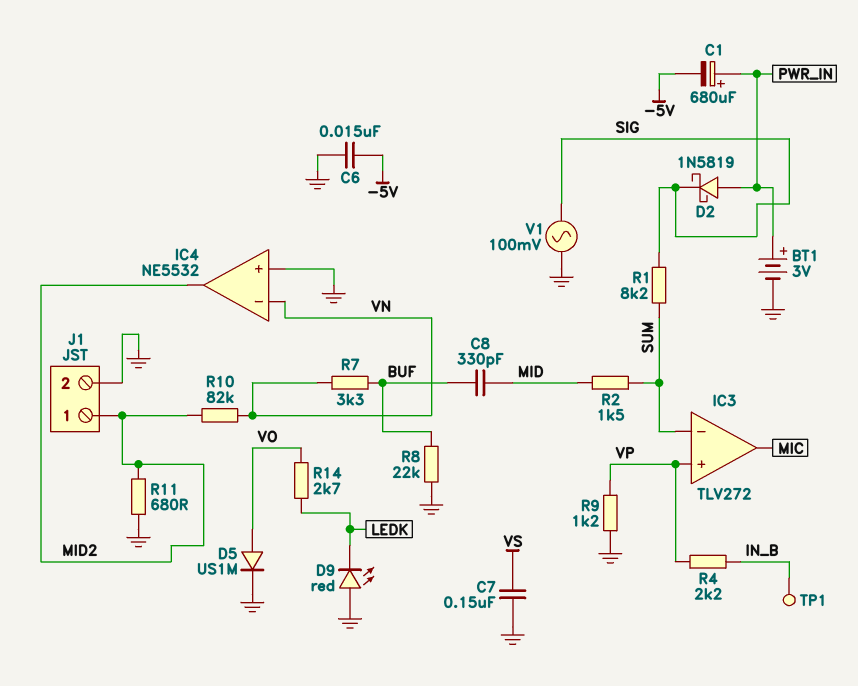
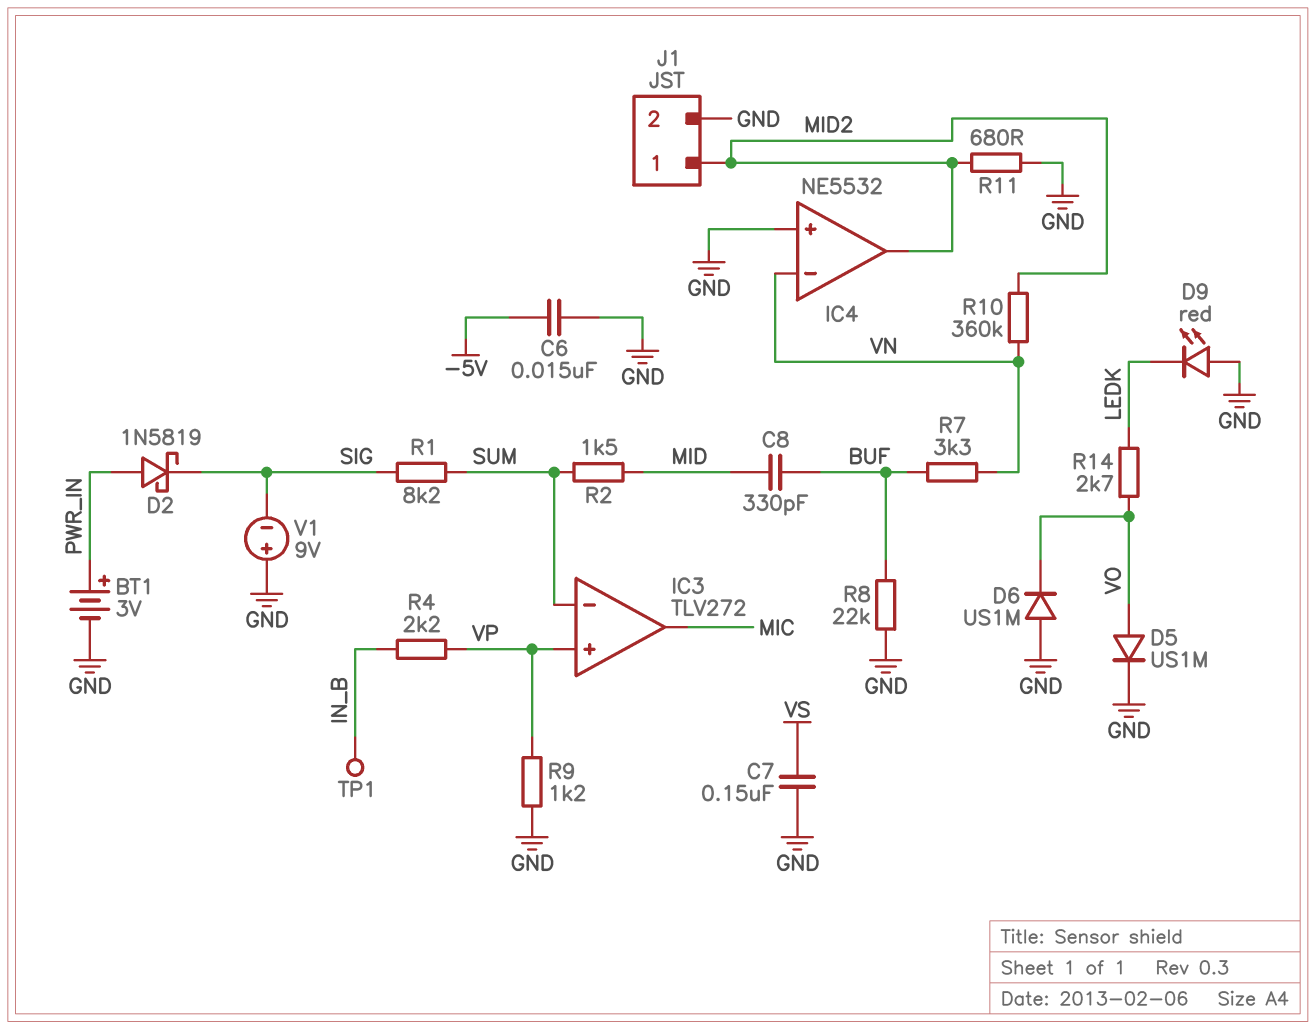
C1: 680uF (plus PWR_IN, minus -5V) -> none
D6: none -> diode US1M (A GND, K VO)
R10: 82k (MID2, VN) -> 360k (MID2, VN)
V1: AC 100mV (GND, SIG) -> 9V (plus GND, minus SIG)

